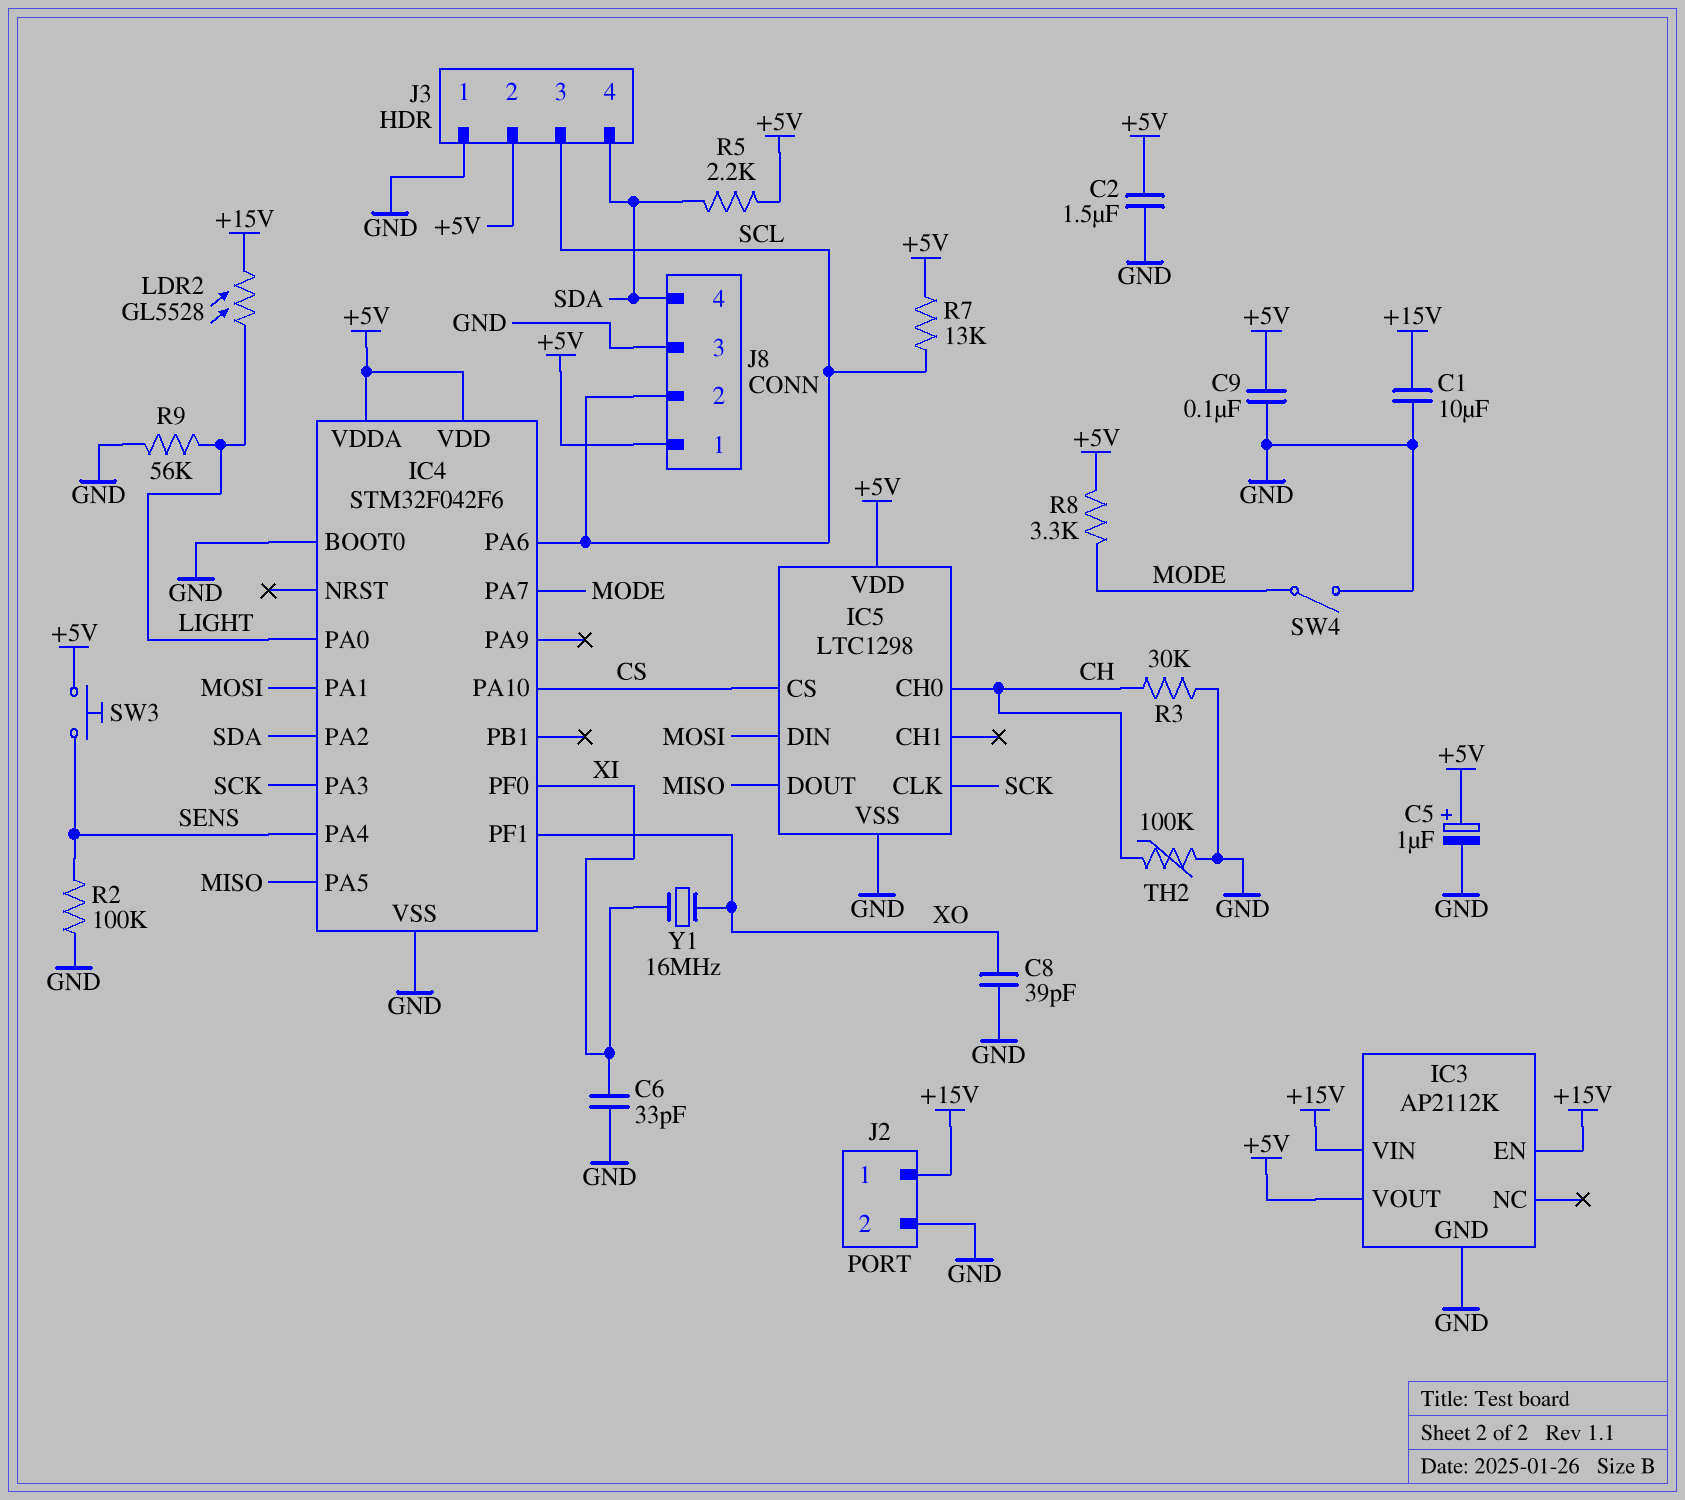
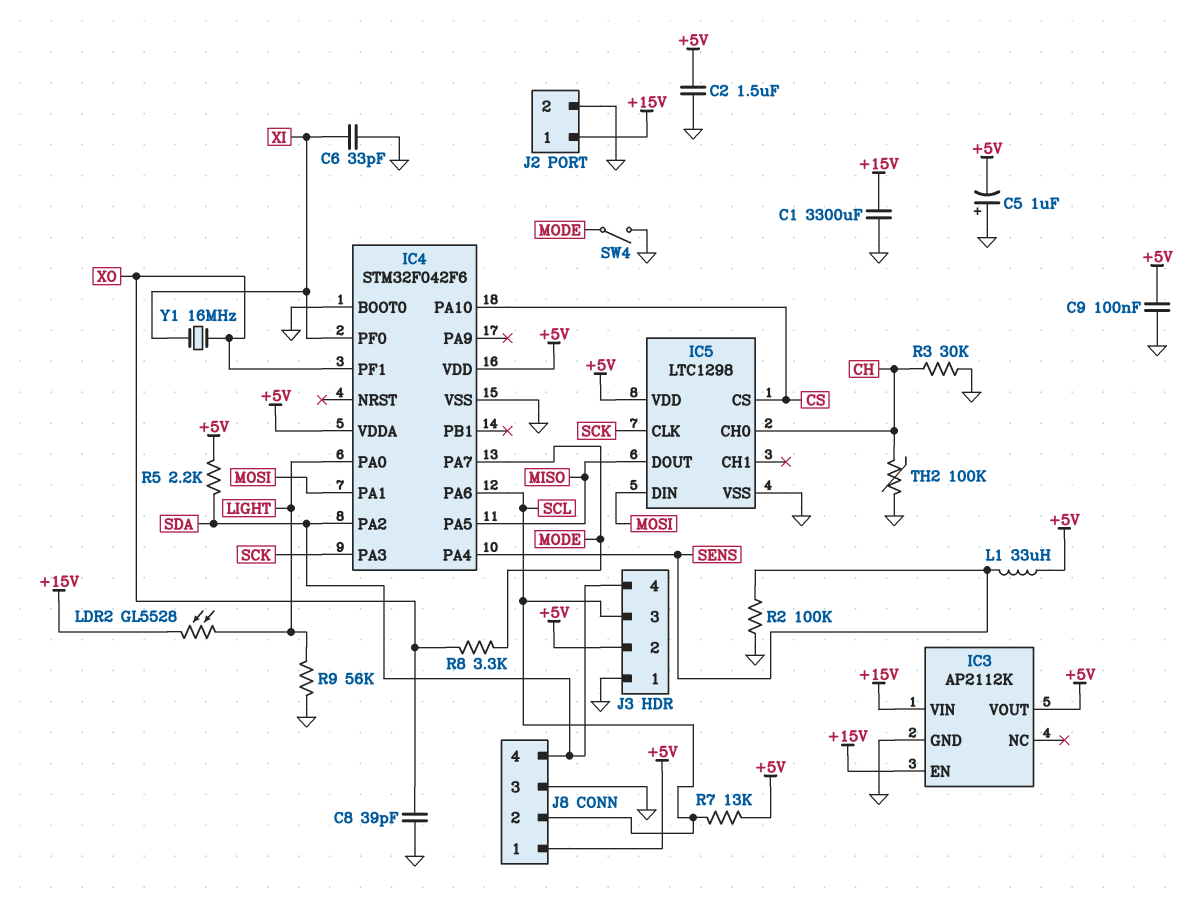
C1: 10uF (+15V, GND) -> 3300uF (+15V, GND)
C5: 1uF (plus +5V, minus GND) -> 1uF (plus GND, minus +5V)
L1: none -> 33uH (+5V, SENS)
R8: 3.3k (+5V, MODE) -> 3.3k (MODE, XO)
SW3: button (+5V, SENS) -> none

